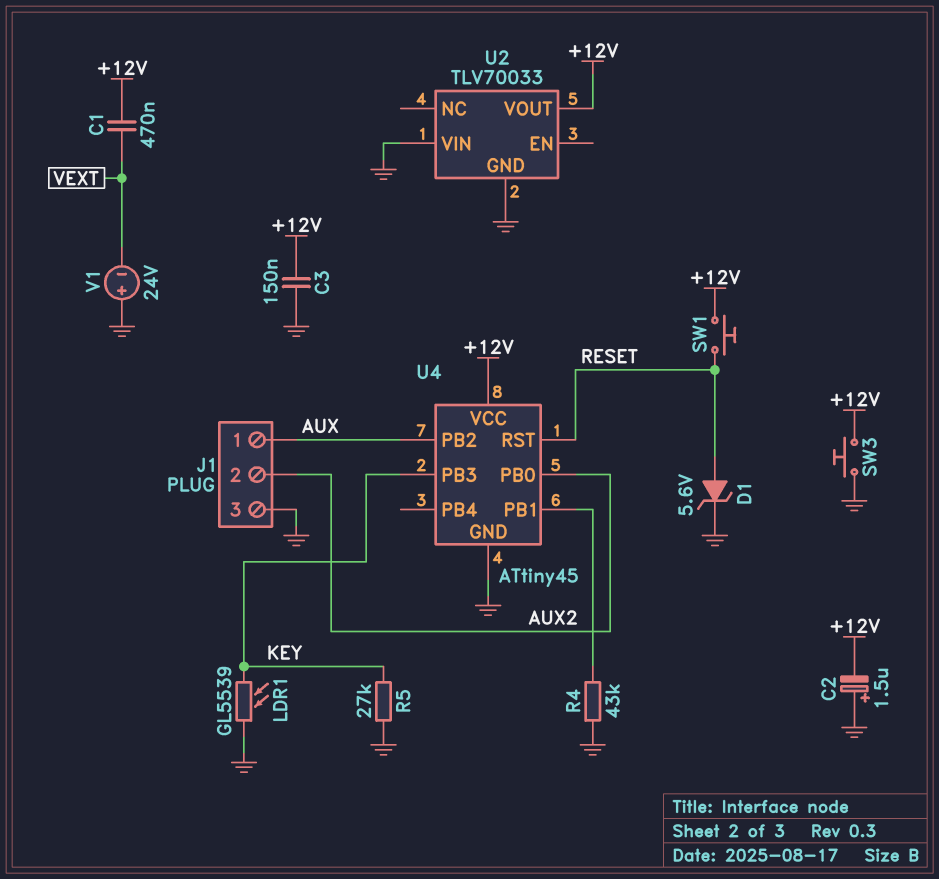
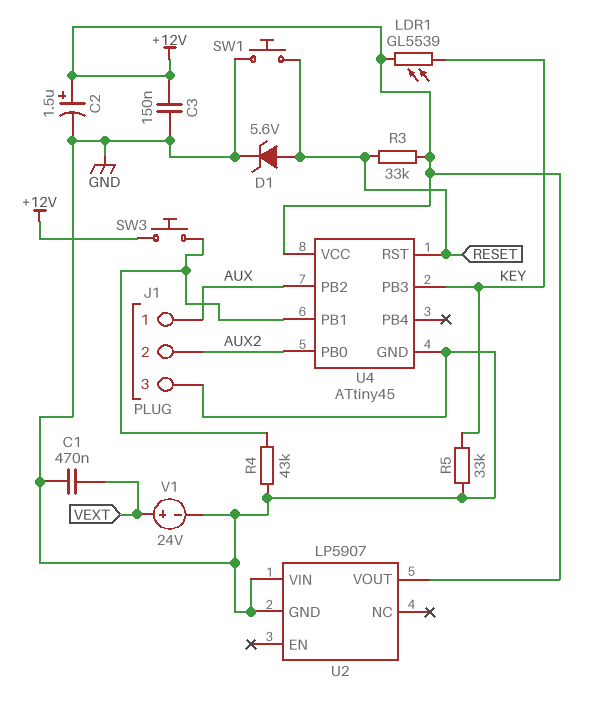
C1: 470nF (+12V, VEXT) -> 470nF (GND, VEXT)
C2: 1.5uF (plus GND, minus +12V) -> 1.5uF (plus +12V, minus GND)
LDR1: GL5539 (GND, KEY) -> GL5539 (+12V, KEY)
R3: none -> 33k (+12V, RESET)
R5: 27k (GND, KEY) -> 33k (GND, KEY)
SW1: button (+12V, RESET) -> button (GND, RESET)
SW3: button (+12V, GND) -> button (+12V, U4/PB1)
U2: TLV70033 -> LP5907
V1: 24V (plus GND, minus VEXT) -> 24V (plus VEXT, minus GND)

